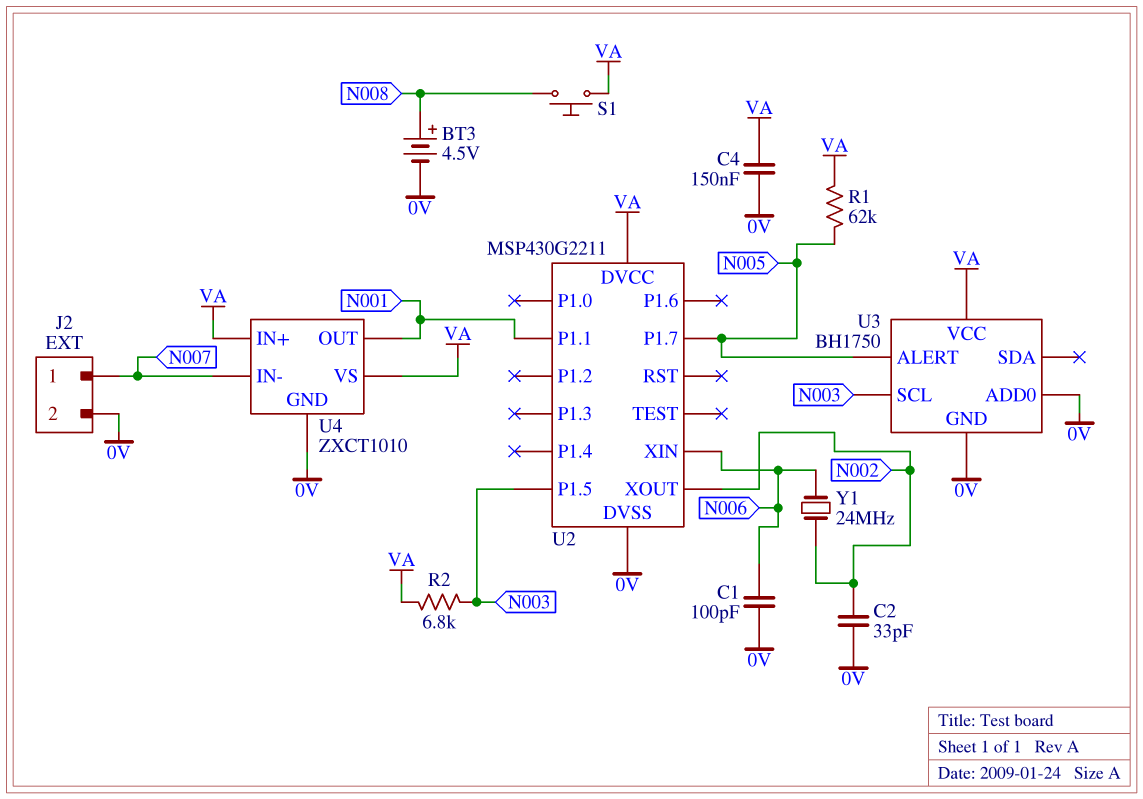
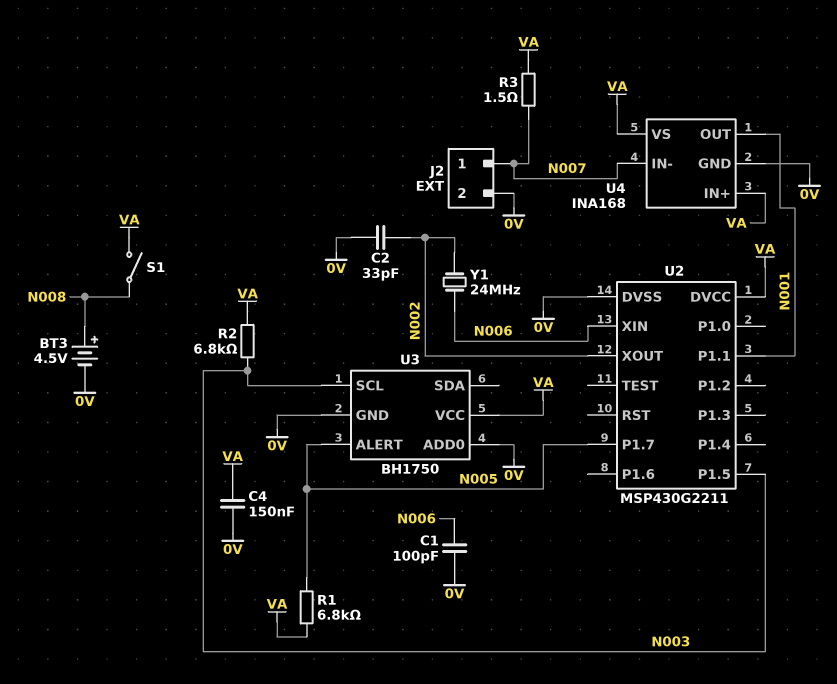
R1: 62k (N005, VA) -> 6.8k (N005, VA)
R3: none -> 1.5 (N007, VA)
S1: button (N008, VA) -> switch (N008, VA)
U4: ZXCT1010 -> INA168

